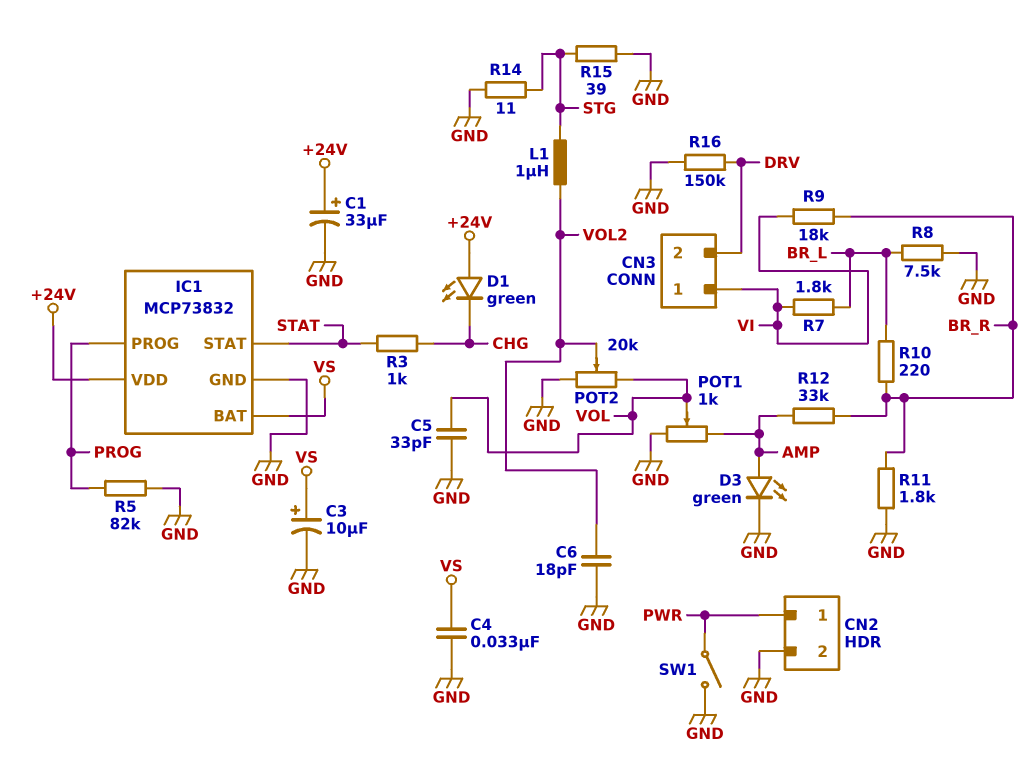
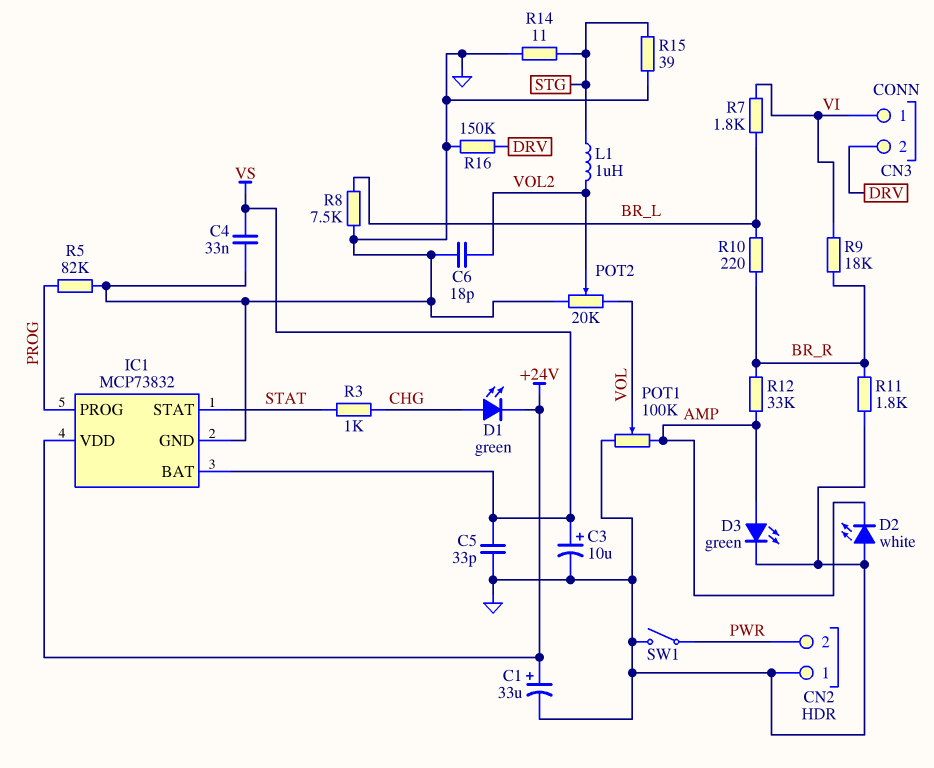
C5: 33pF (GND, VOL) -> 33pF (GND, VS)
CN2 pin 1: PWR -> GND
CN2 pin 2: GND -> PWR
D1: LED green (A +24V, K CHG) -> LED green (A CHG, K +24V)
D2: none -> LED white (A GND, K AMP)
POT1: 1k (AMP, GND, wiper VOL) -> 100k (AMP, GND, wiper VOL)

